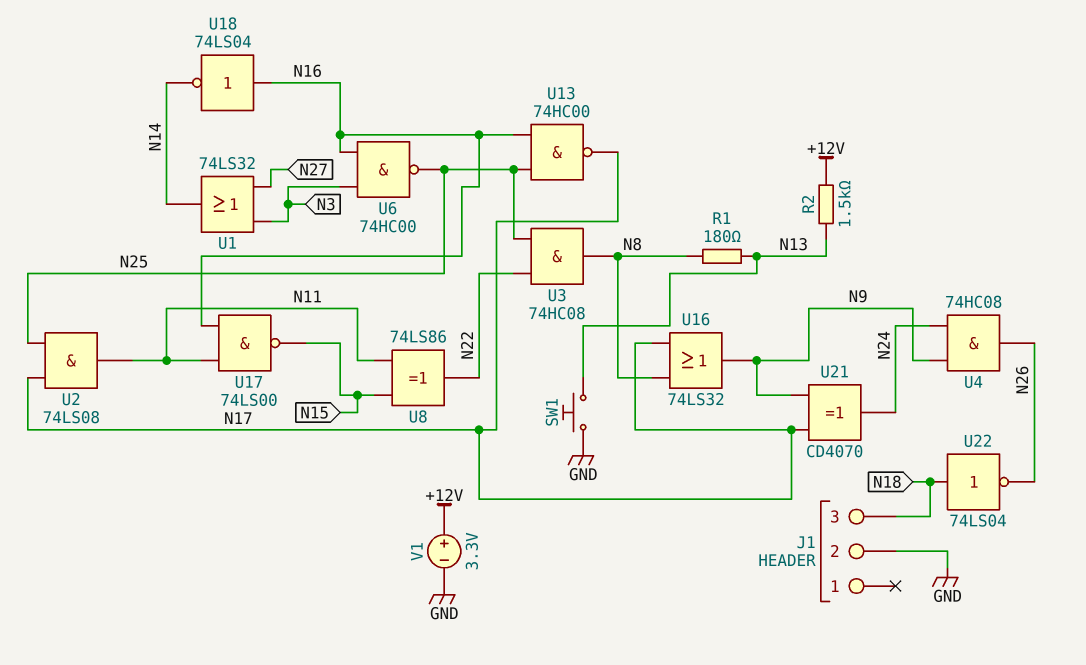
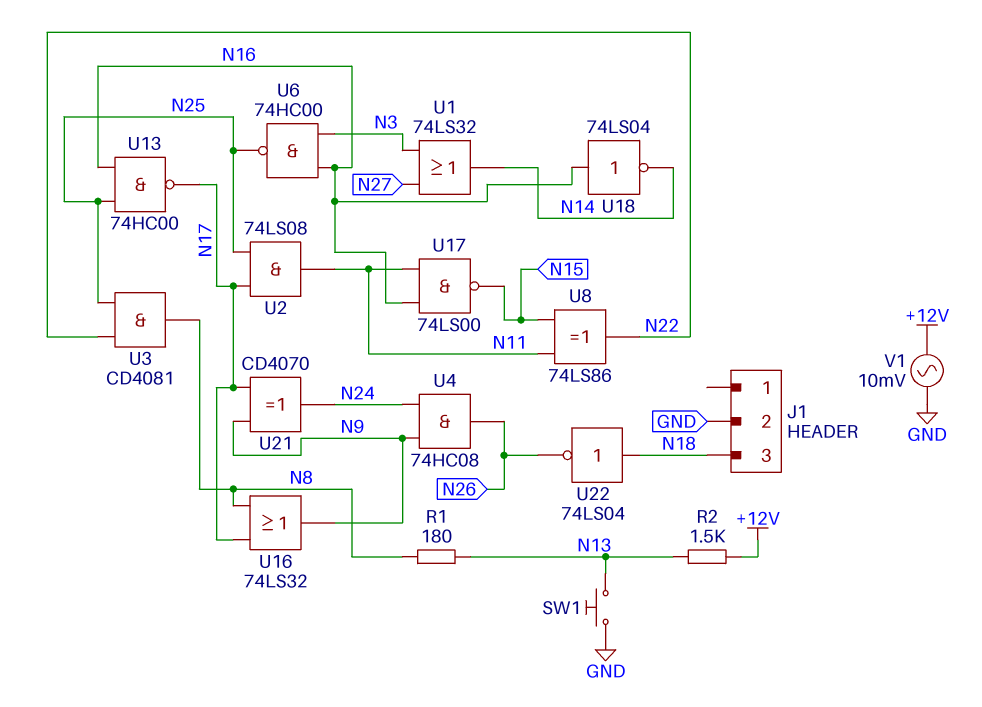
U3: AND 74HC08 (in N22, in N25, out N8) -> AND CD4081 (in N22, in N25, out N8)
V1: 3.3V (plus +12V, minus GND) -> AC 10mV (+12V, GND)

